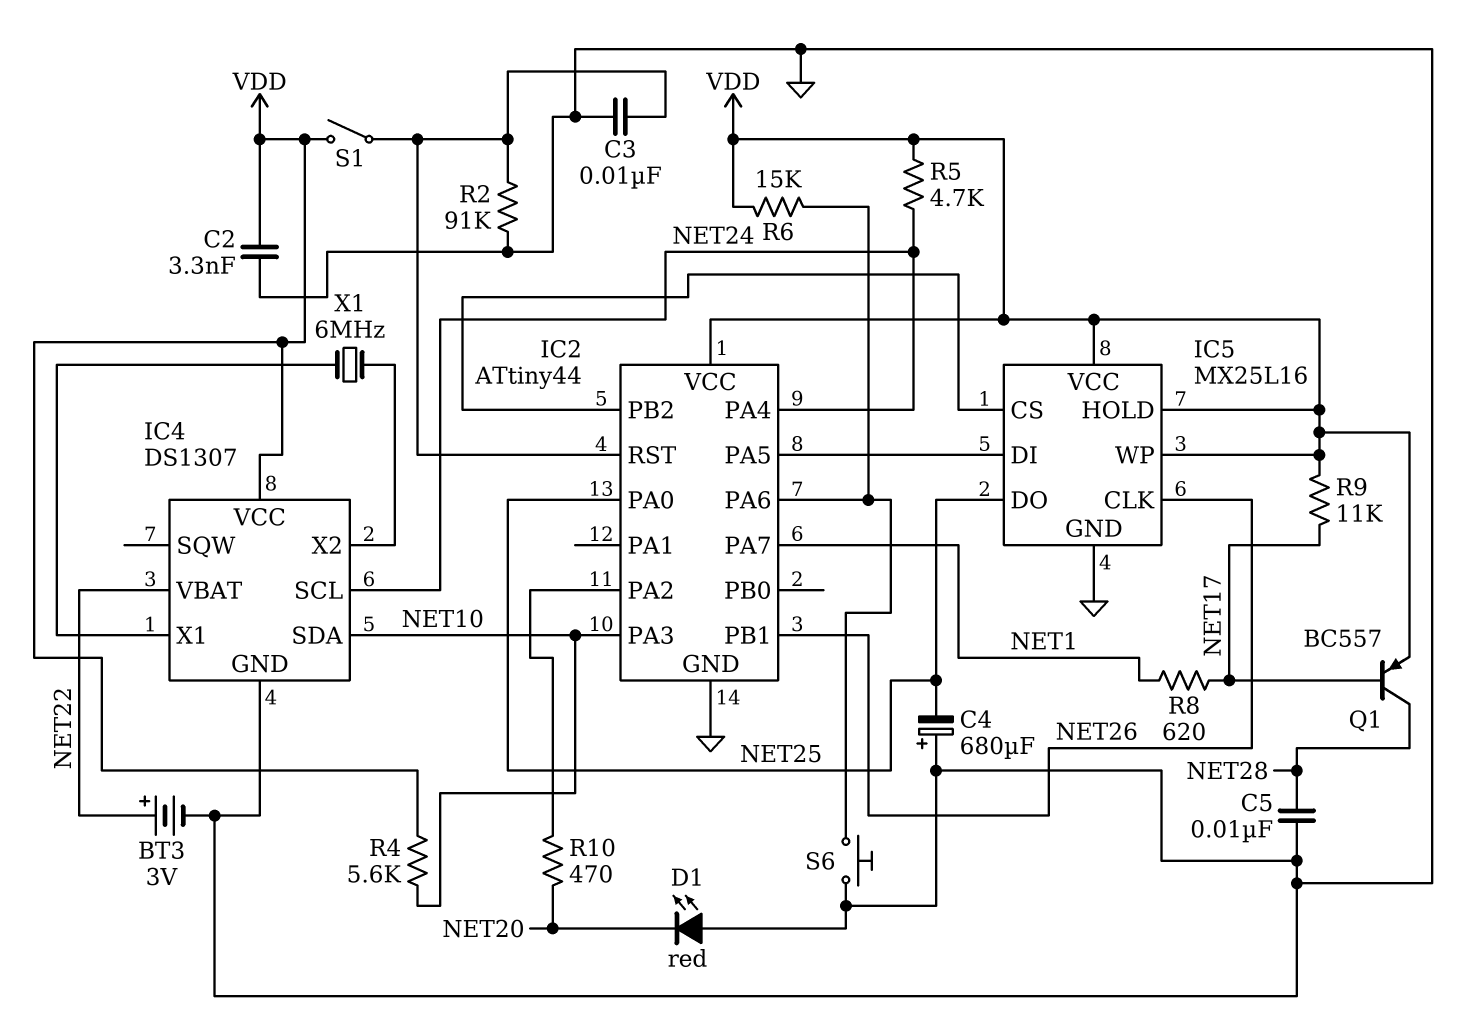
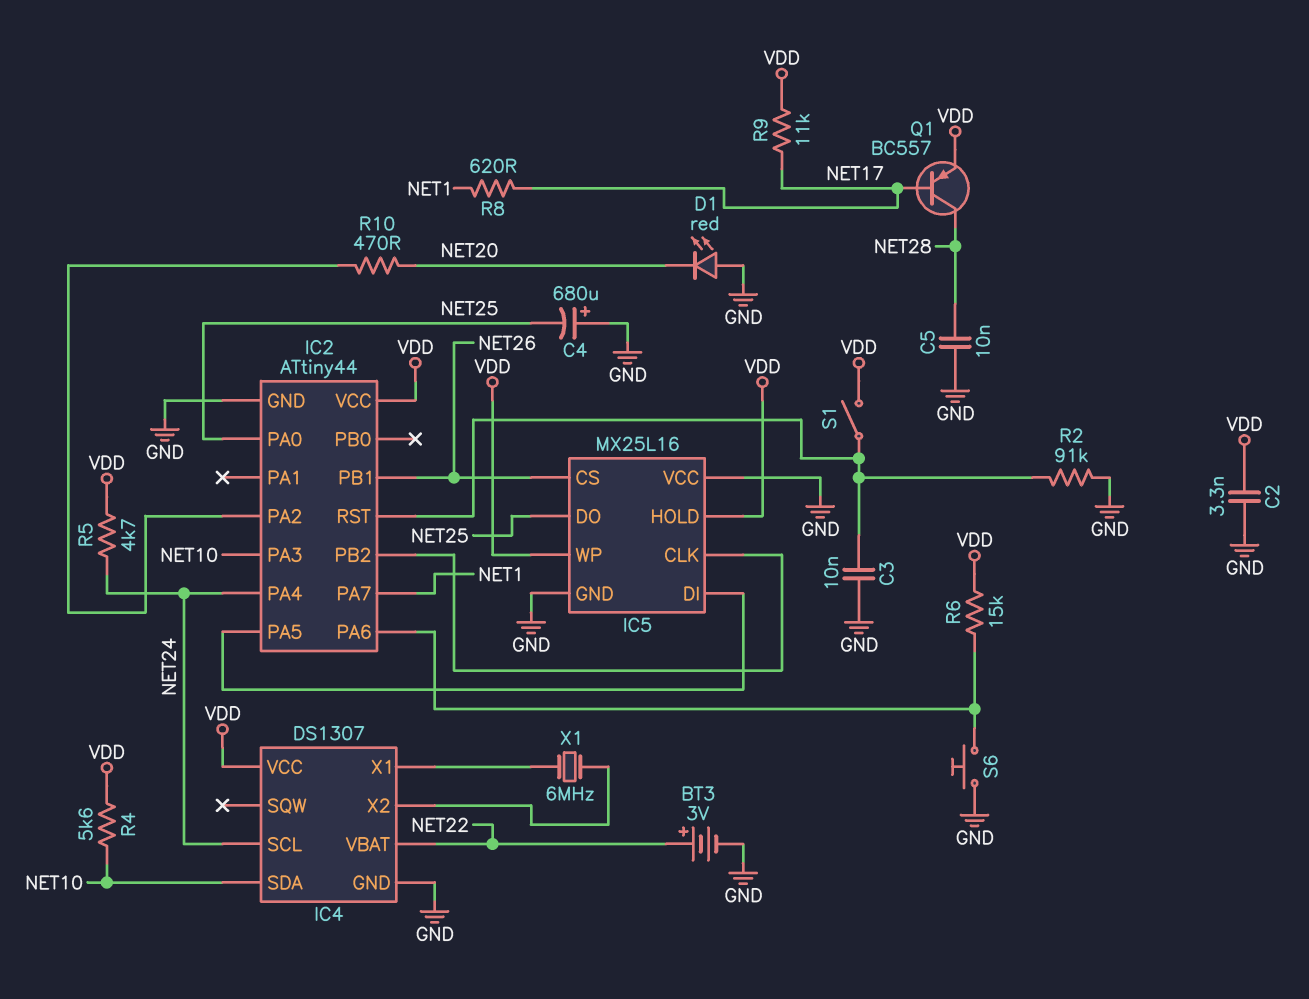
IC5 pin CLK: NET26 -> IC2/PB2
IC5 pin CS: IC2/PB2 -> NET26
IC5 pin VCC: VDD -> GND

